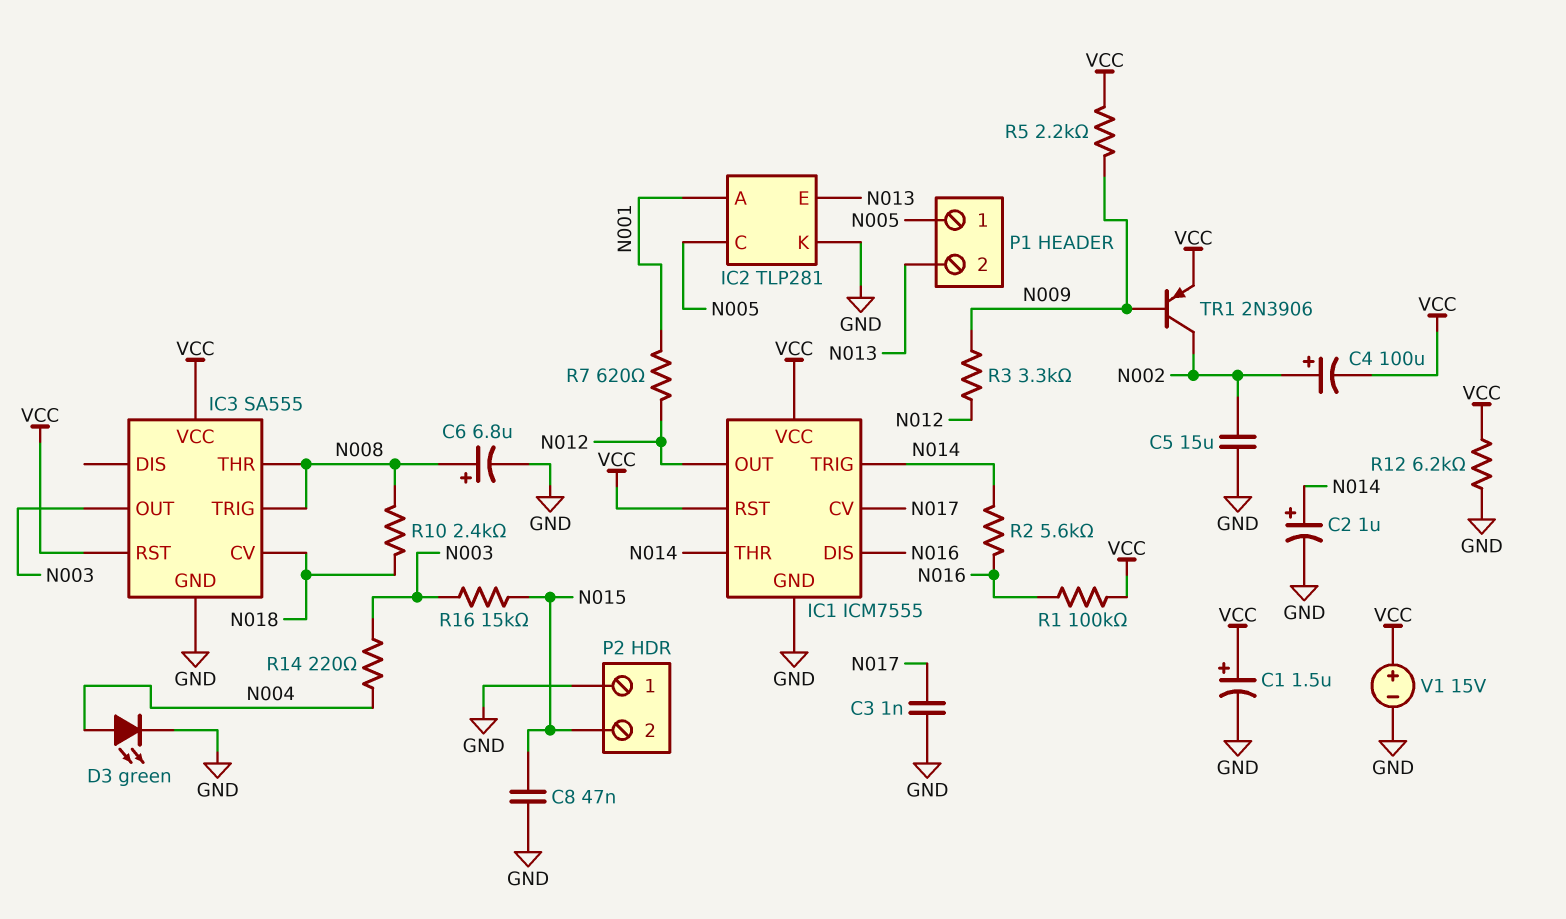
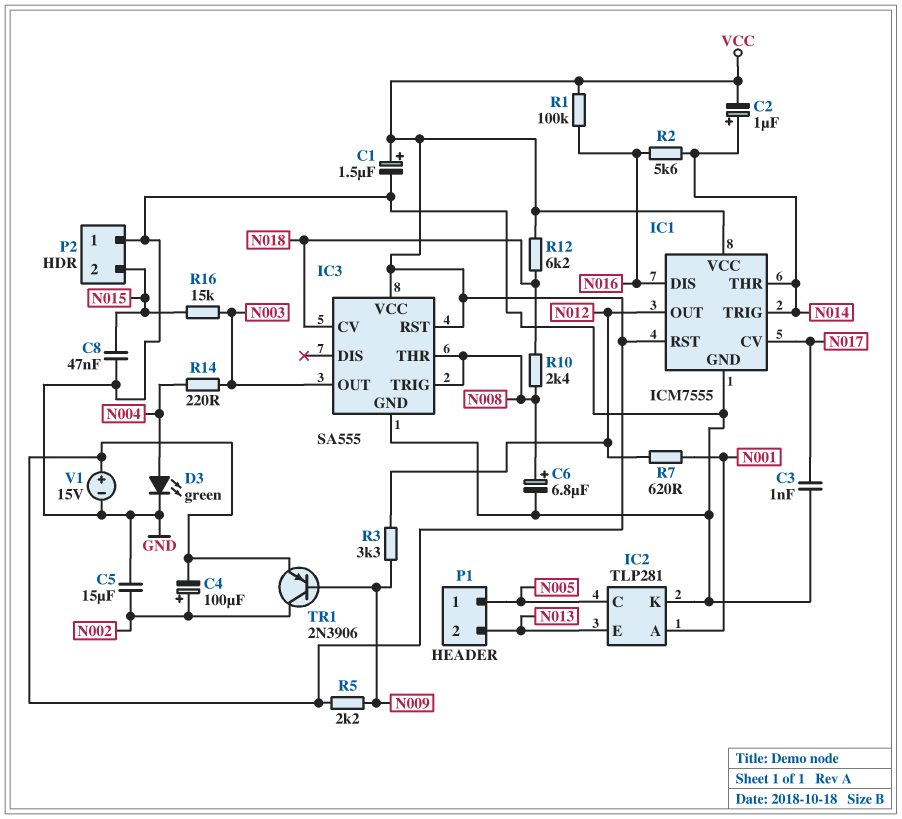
C2: 1uF (plus N014, minus GND) -> 1uF (plus N014, minus VCC)
R12: 6.2k (GND, VCC) -> 6.2k (N018, VCC)

